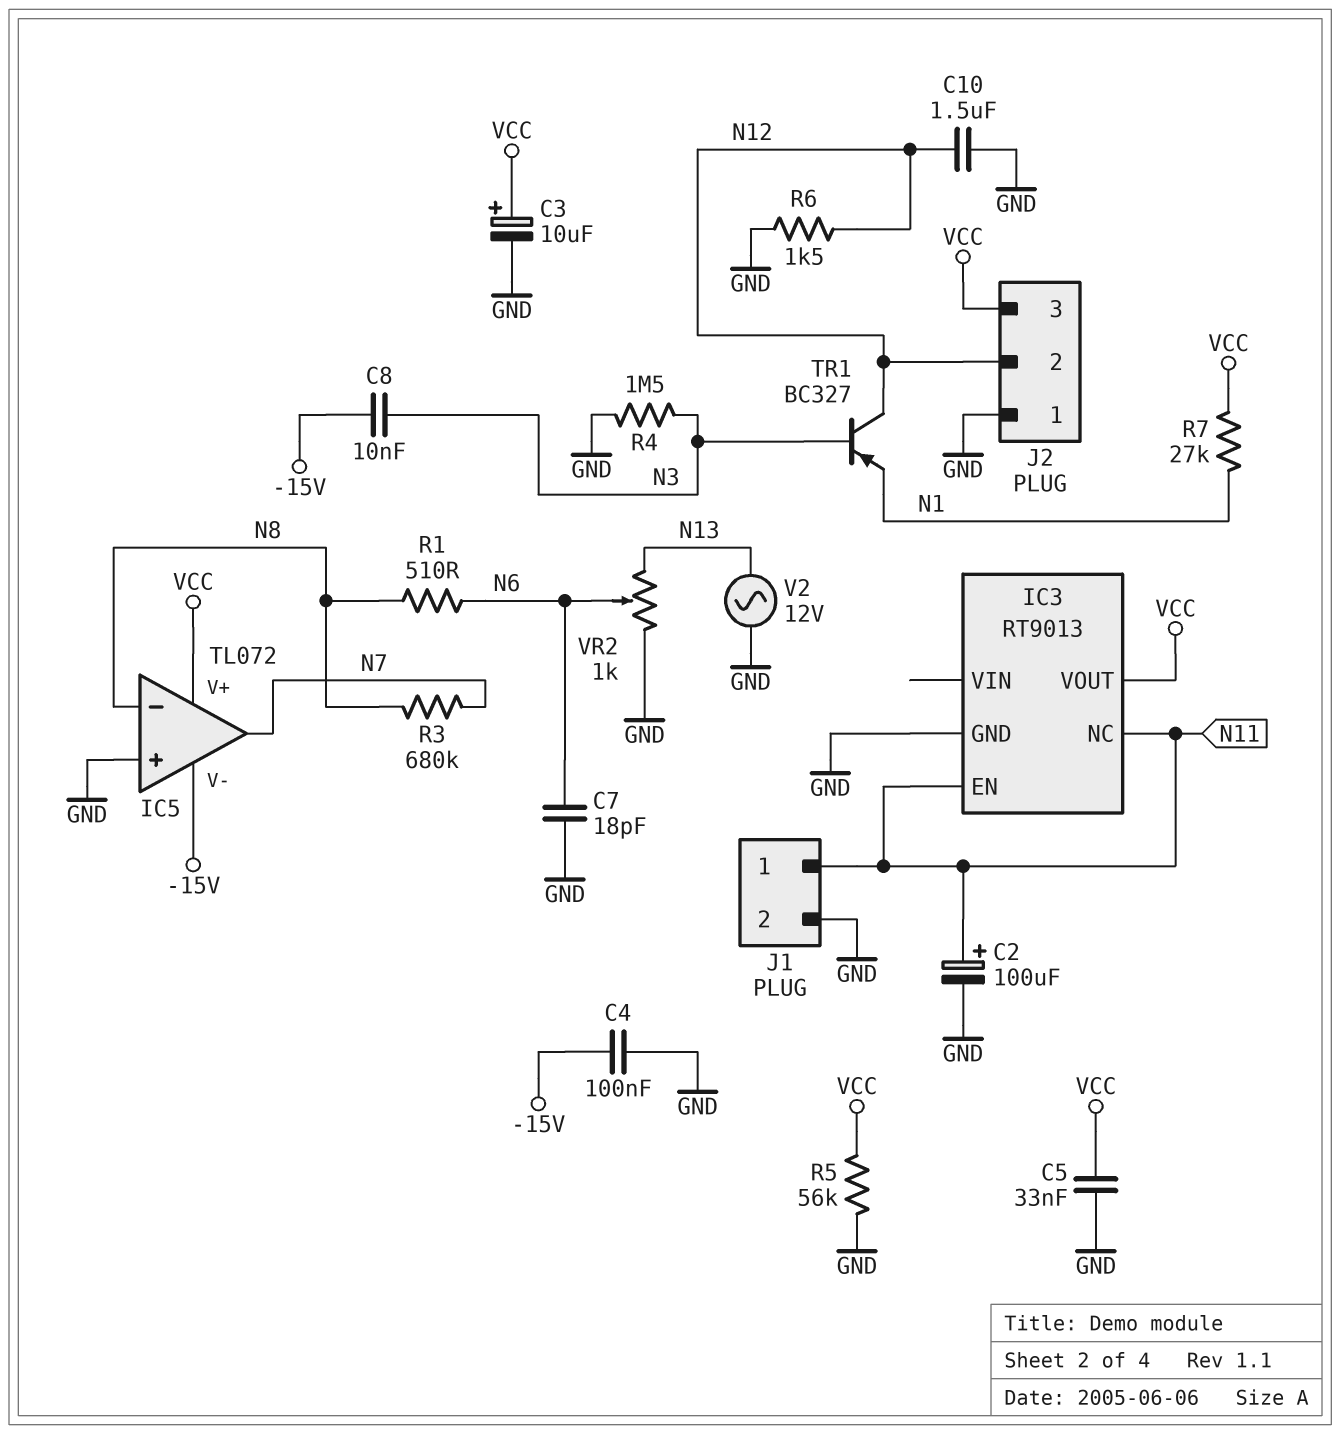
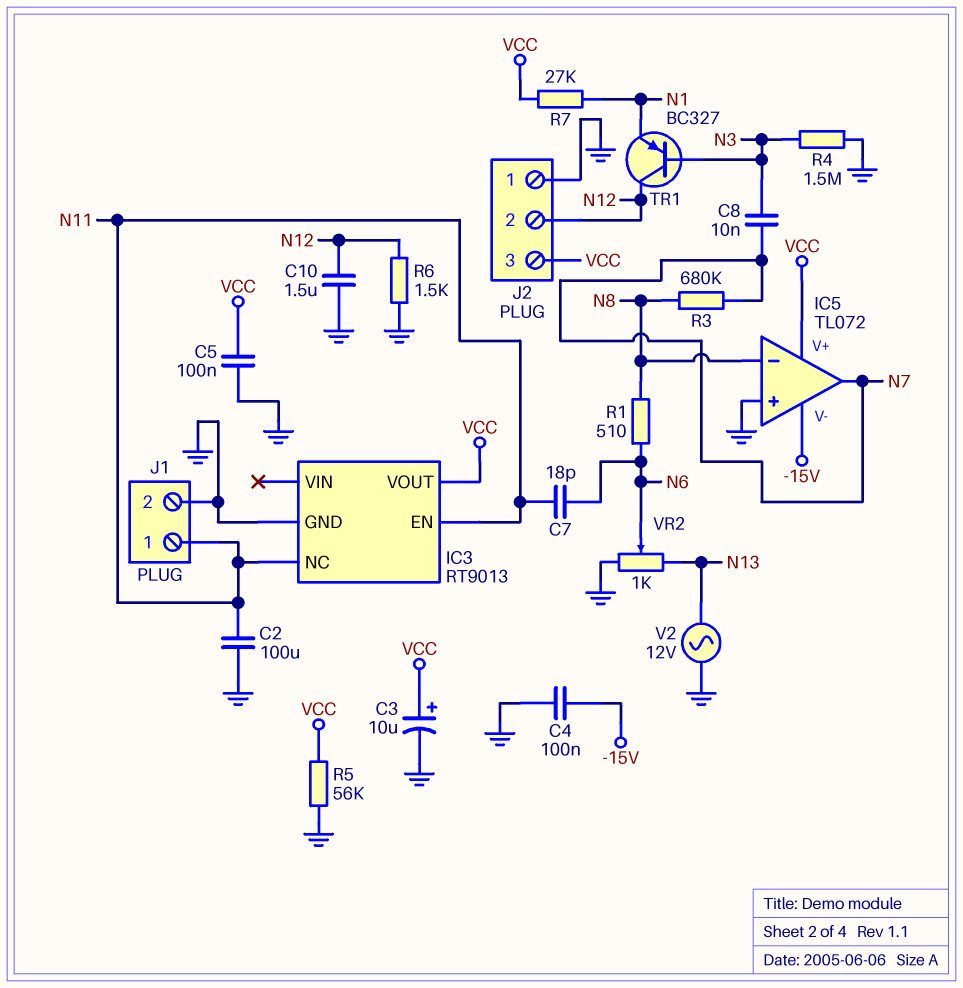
C2: 100uF (plus N11, minus GND) -> 100uF (GND, N11)
C5: 33nF (GND, VCC) -> 100nF (GND, VCC)
C7: 18pF (GND, N6) -> 18pF (N6, N11)
C8: 10nF (-15V, N3) -> 10nF (N3, N7)

